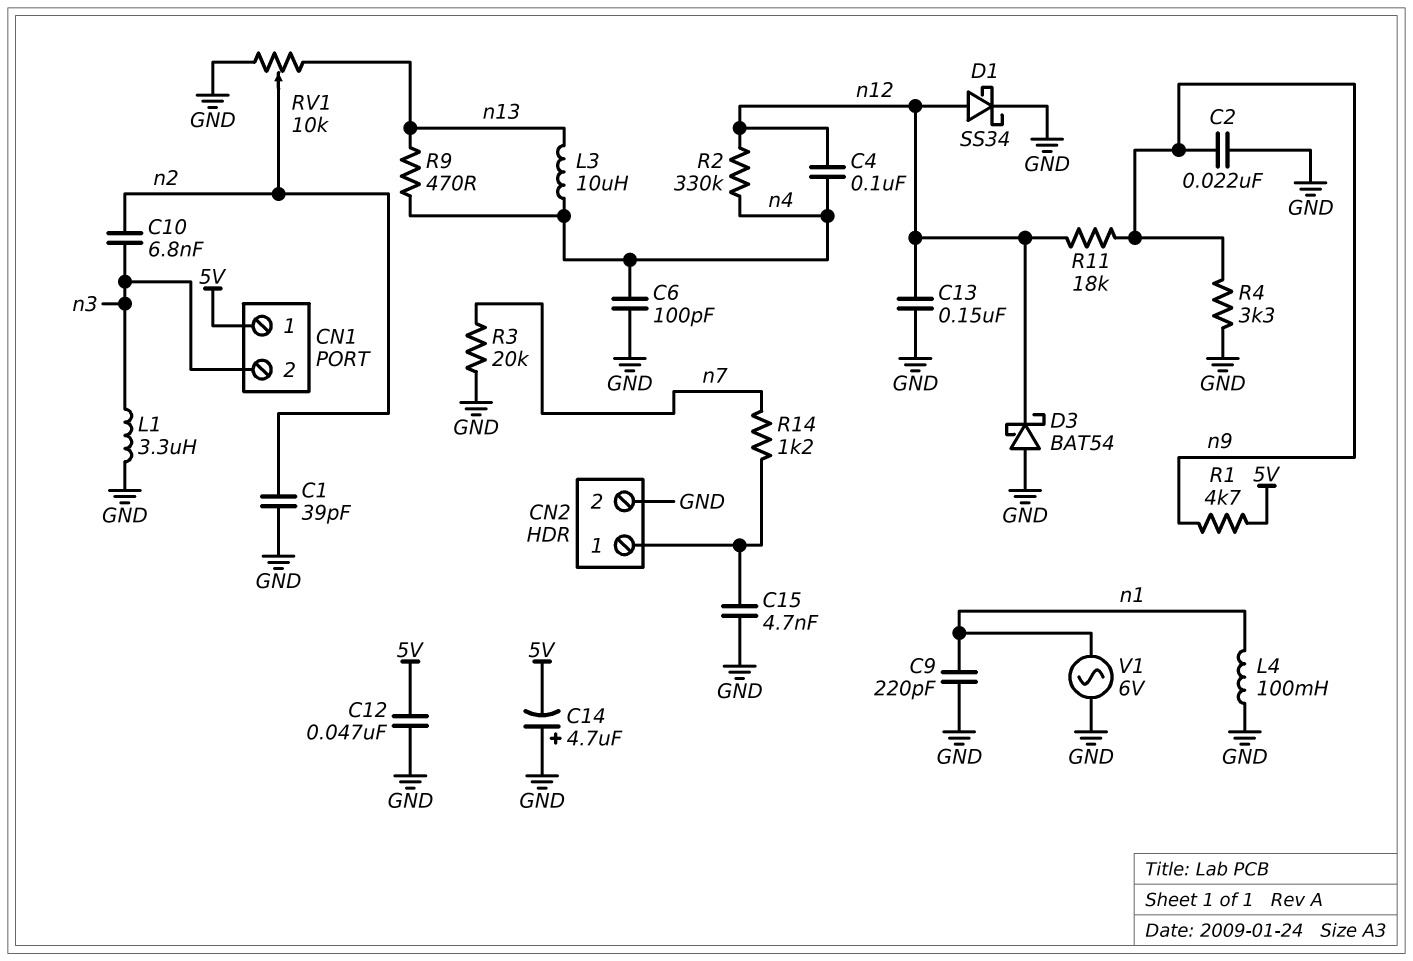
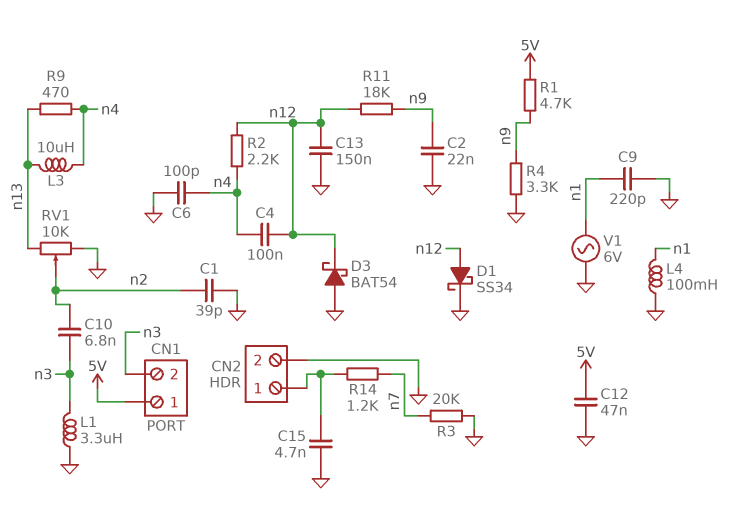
C14: 4.7uF (plus GND, minus 5V) -> none
R2: 330k (n4, n12) -> 2.2k (n4, n12)

